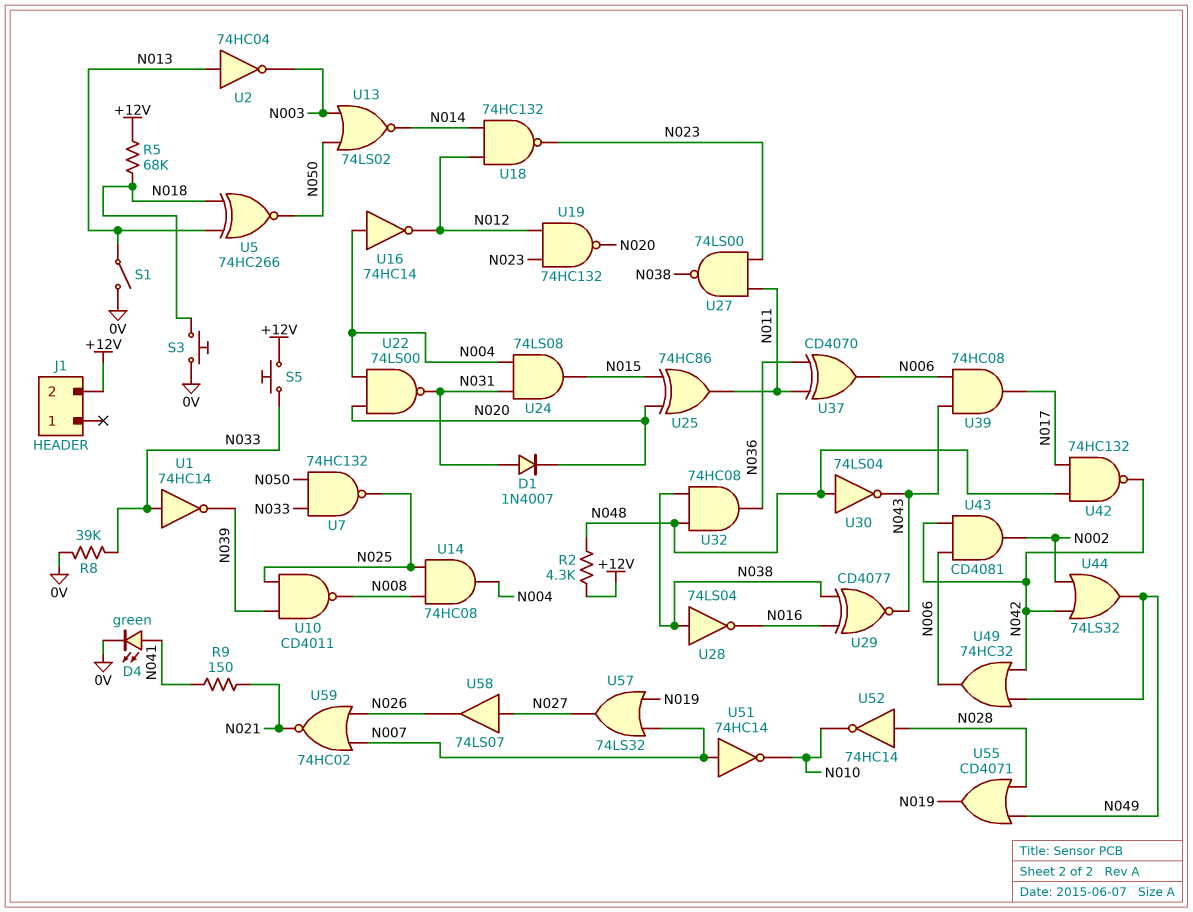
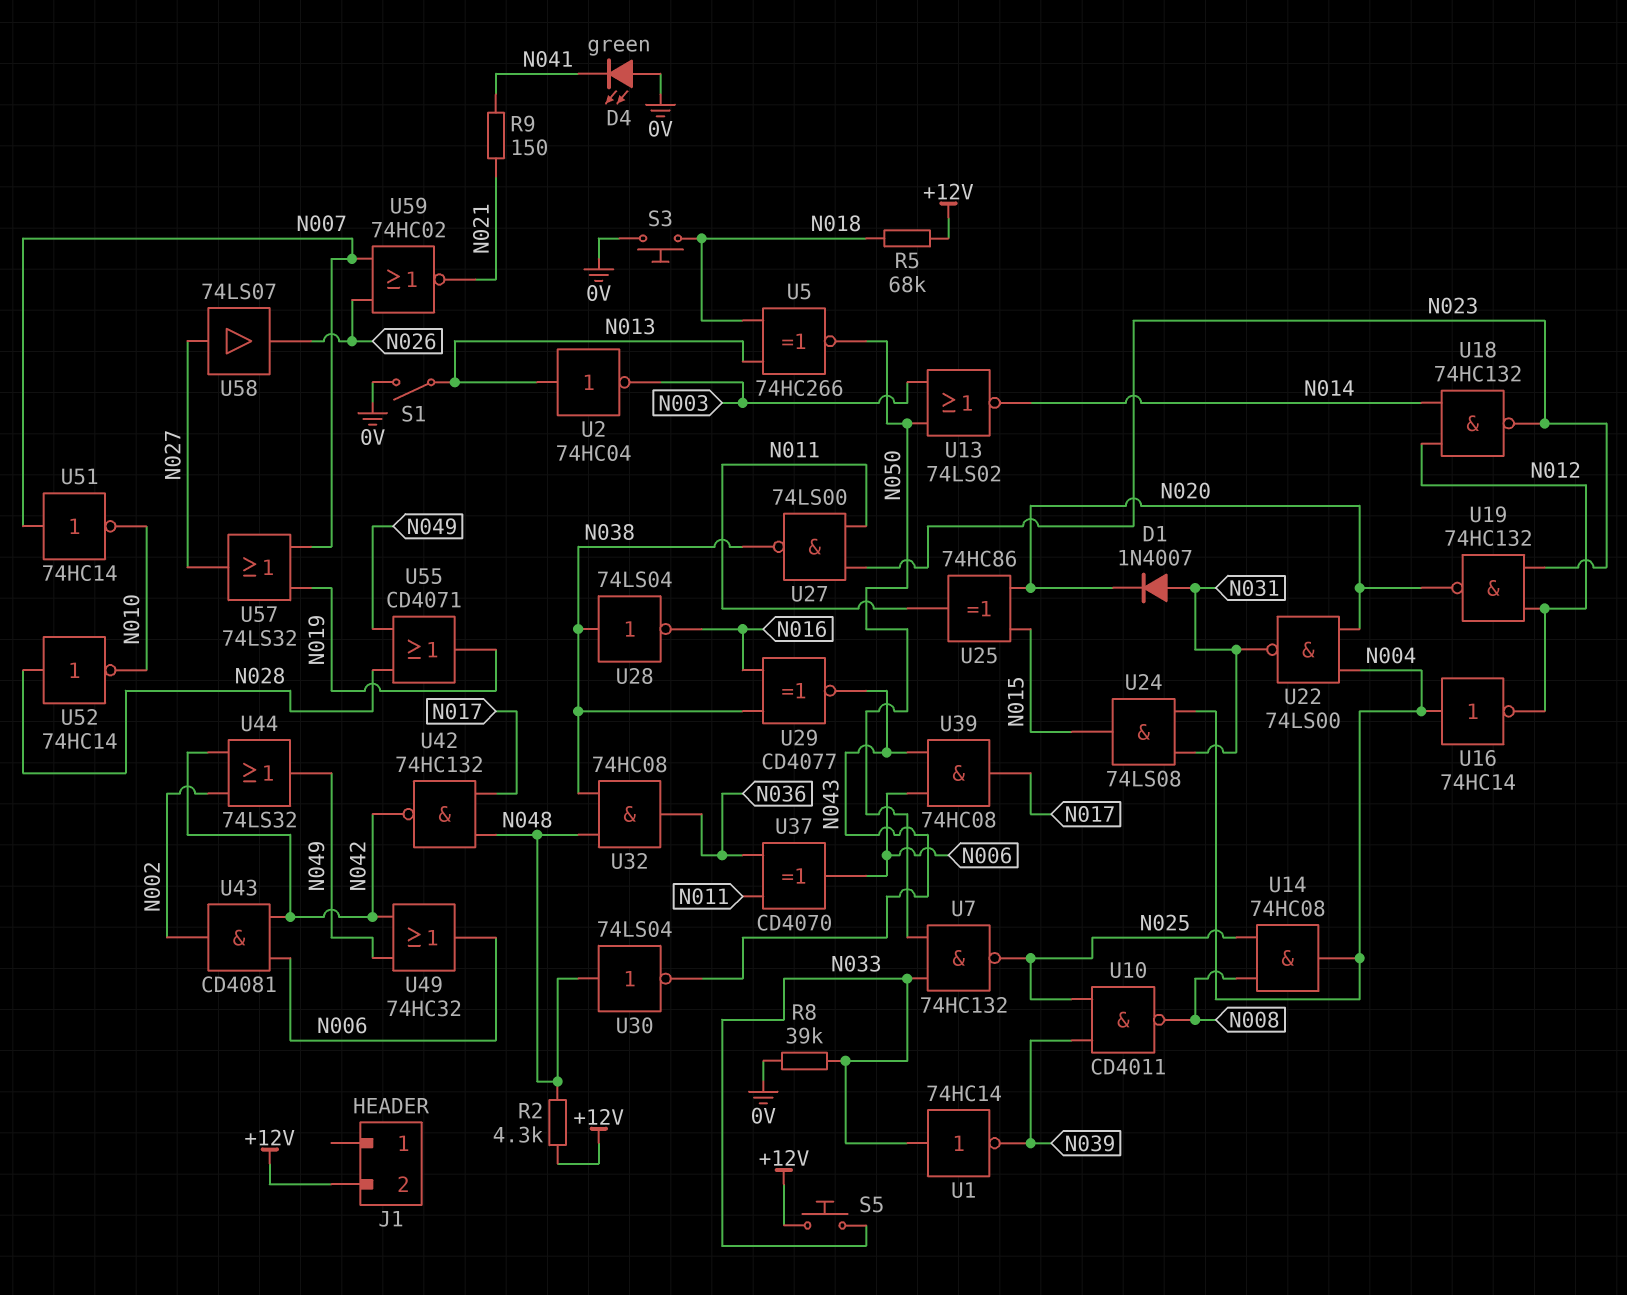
D4: LED green (A N041, K 0V) -> LED green (A 0V, K N041)

